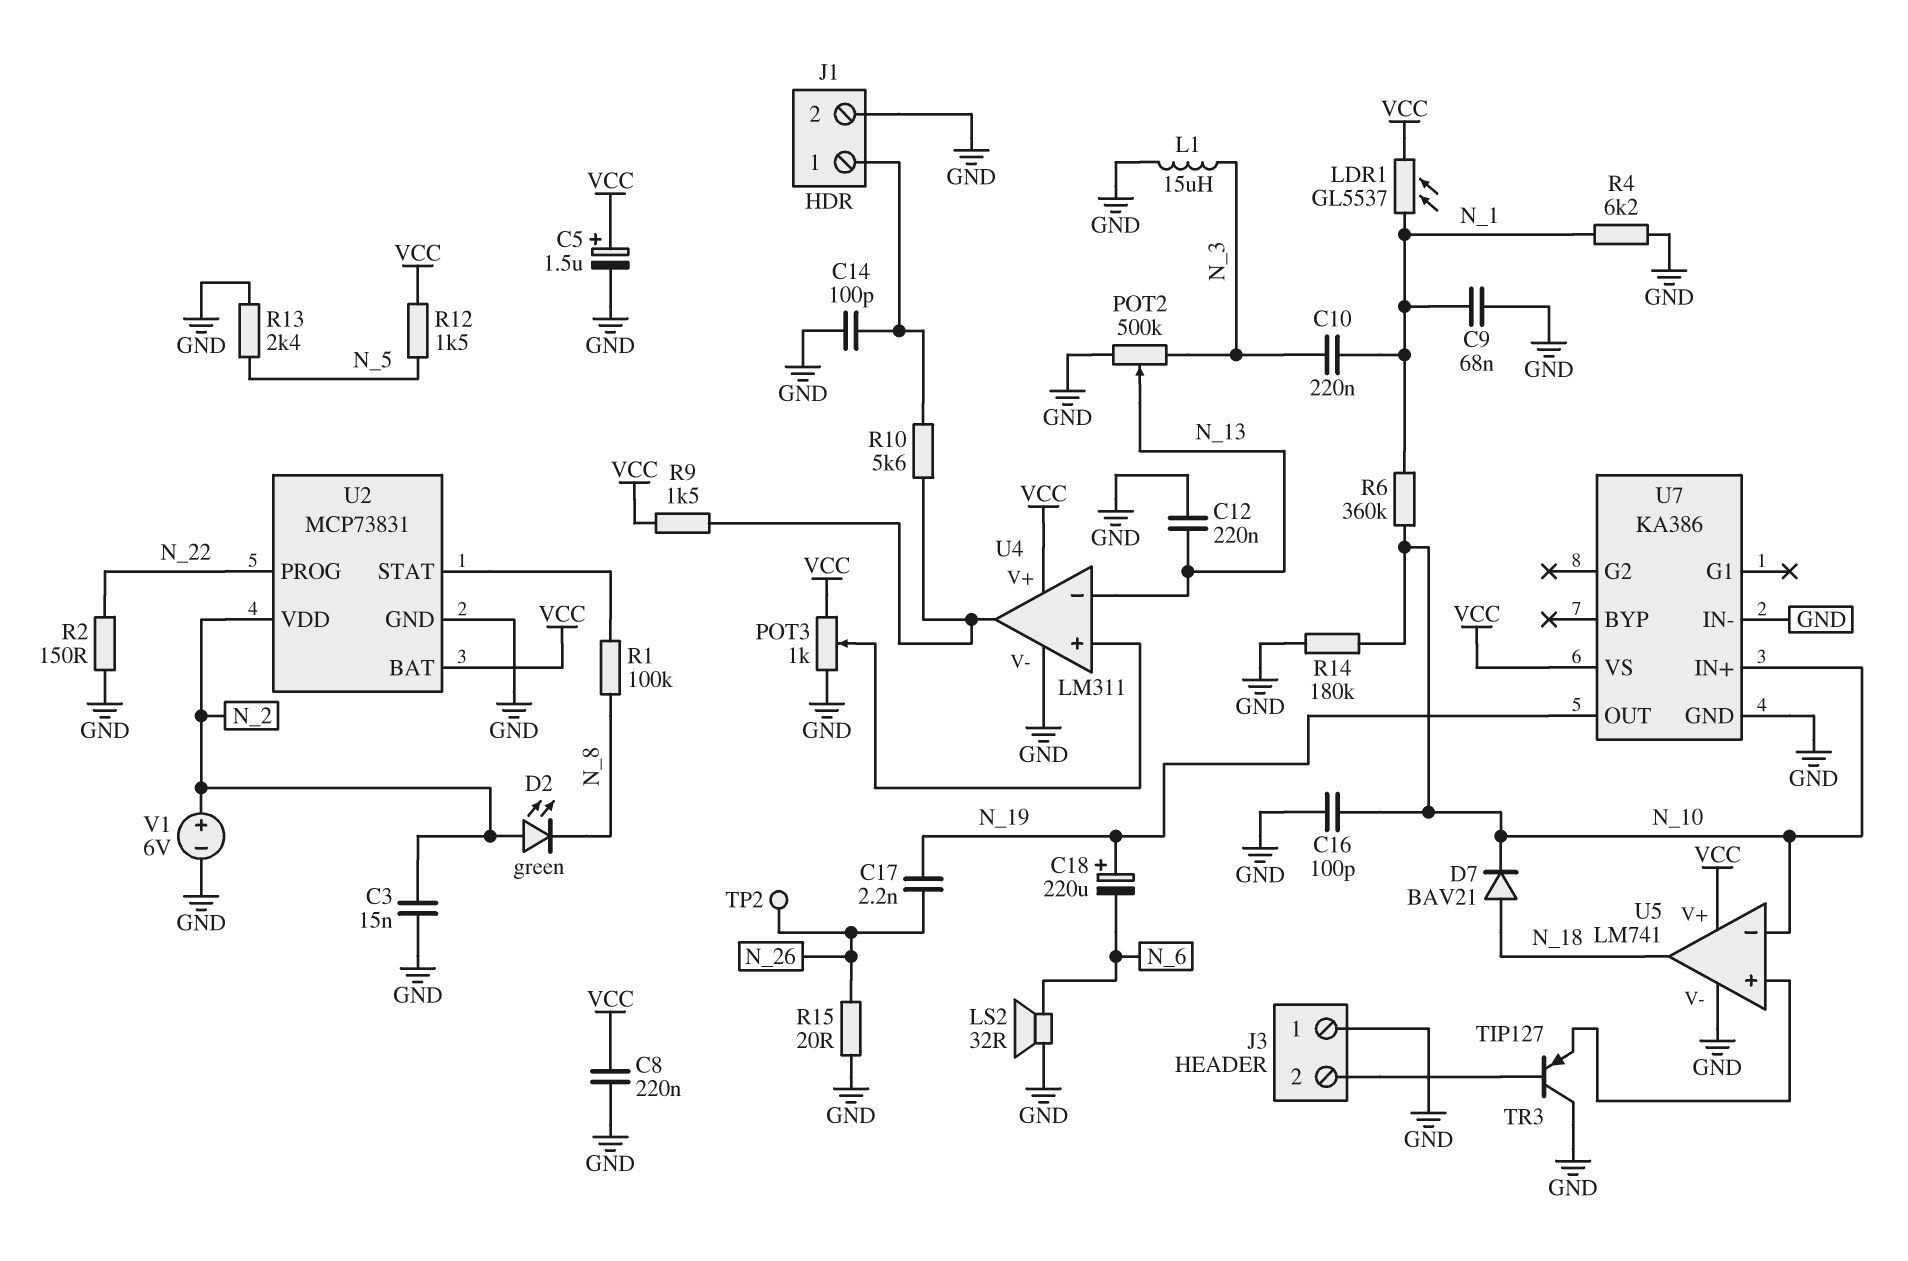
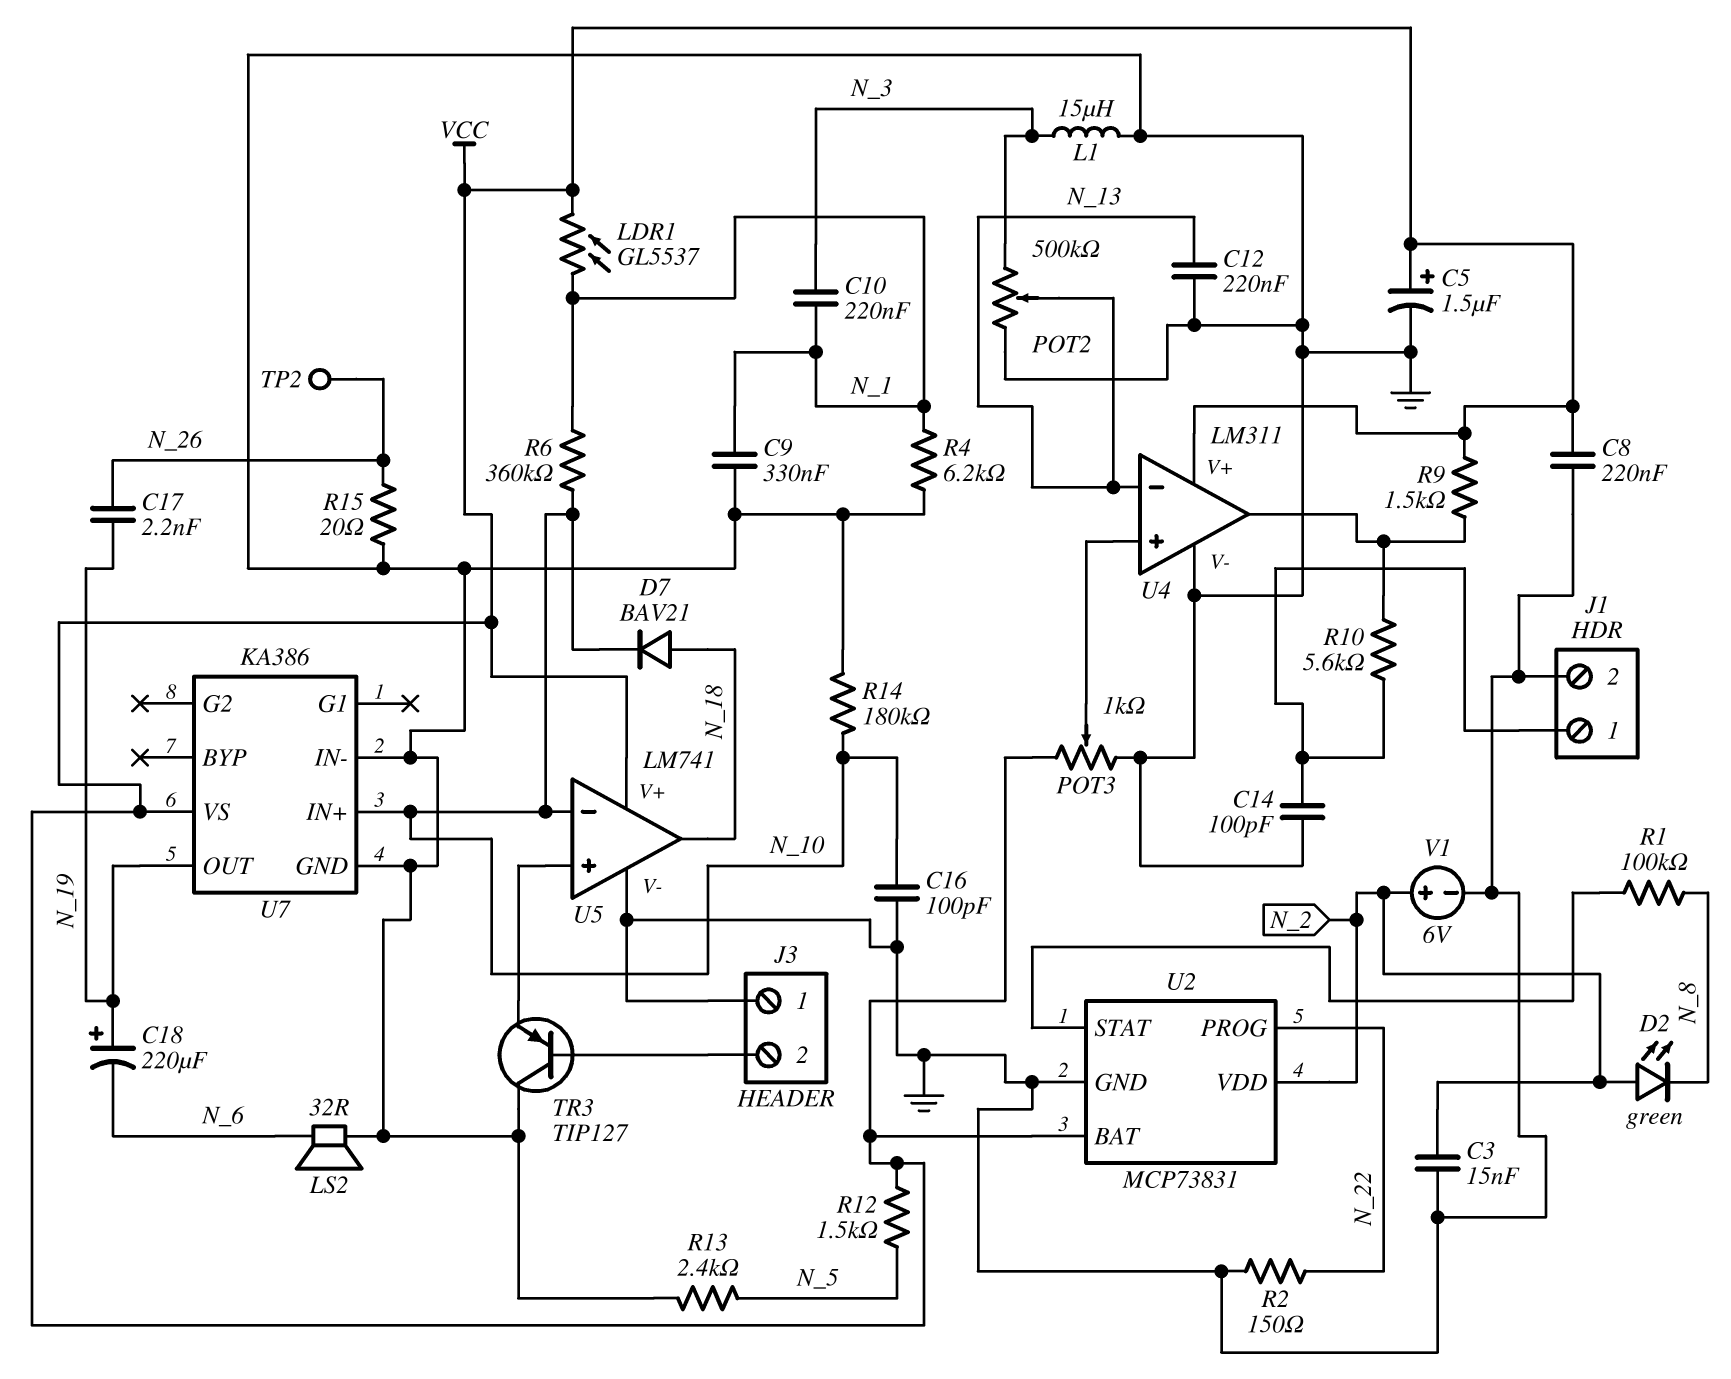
C9: 68nF (GND, N_1) -> 330nF (GND, N_1)

